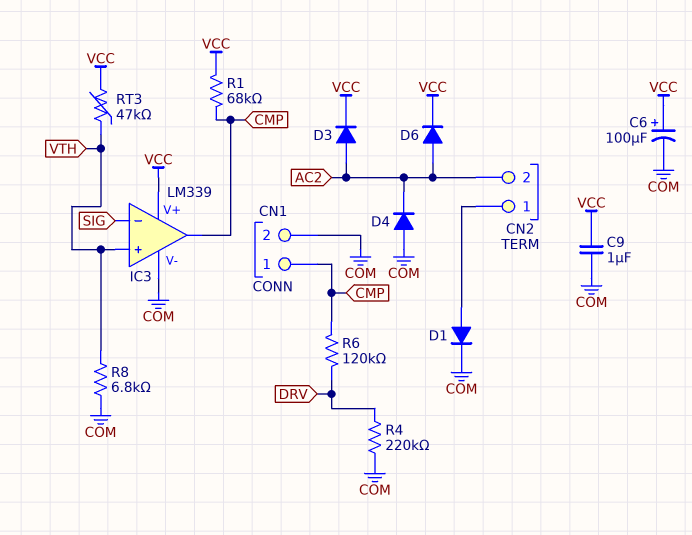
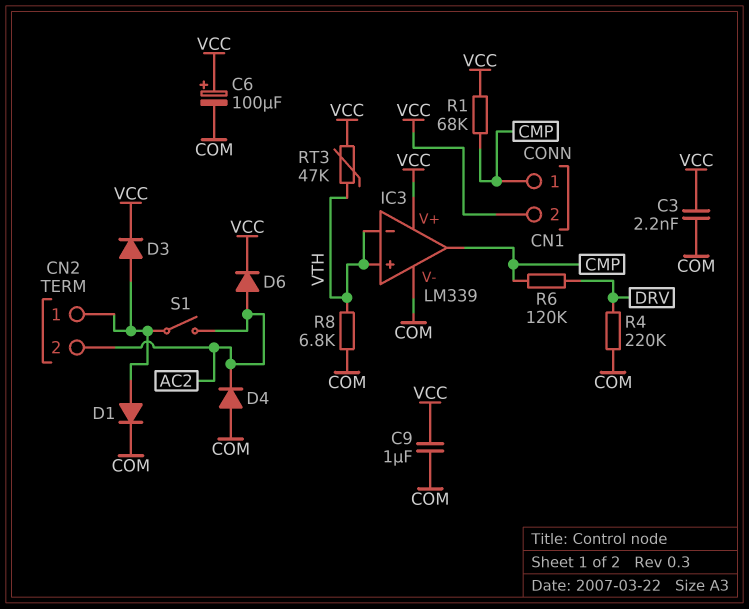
C3: none -> 2.2nF (COM, VCC)
CN1 pin 2: COM -> VCC
D3: diode (A AC2, K VCC) -> diode (A CN2/1, K VCC)
IC3 pin in-: SIG -> VTH
S1: none -> switch (AC2, CN2/1)

